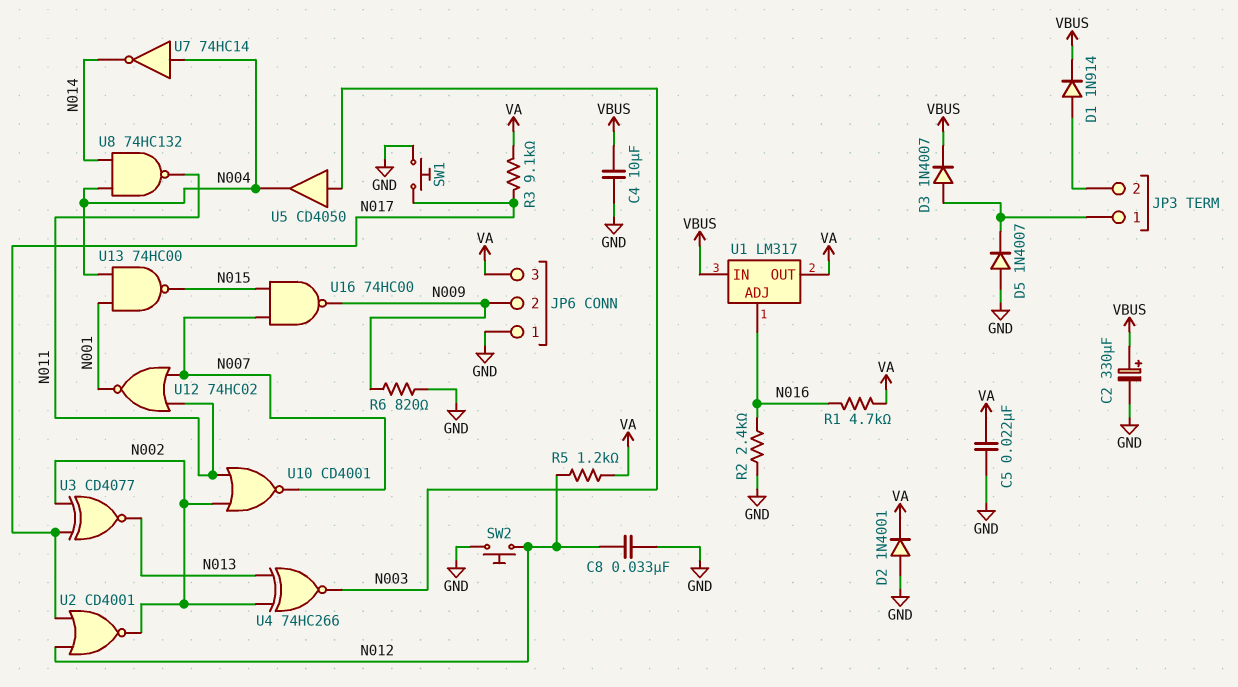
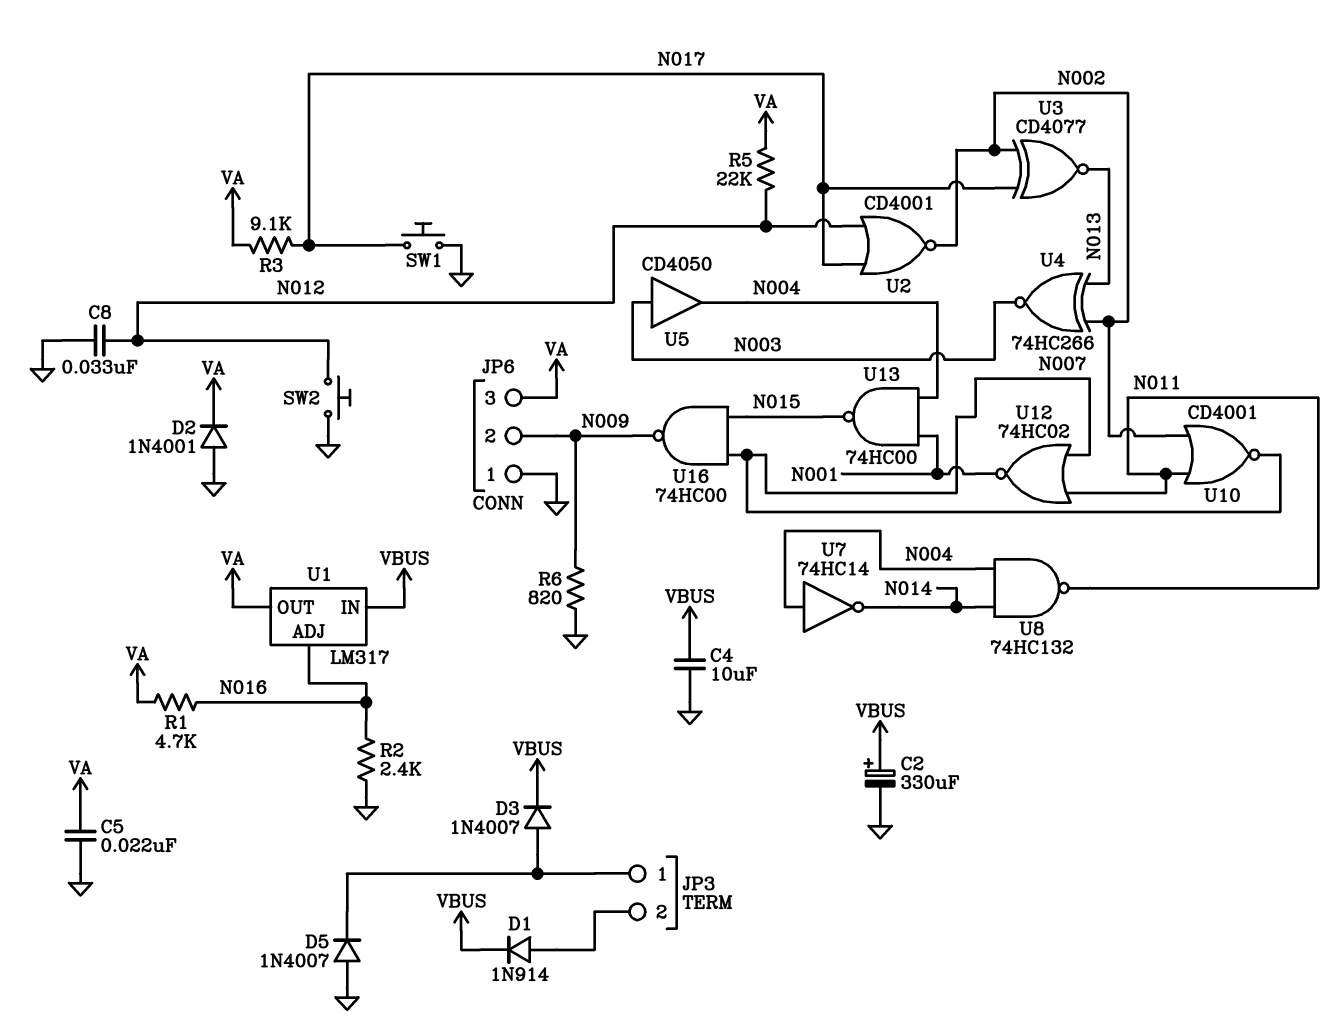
R5: 1.2k (N012, VA) -> 22k (N012, VA)

